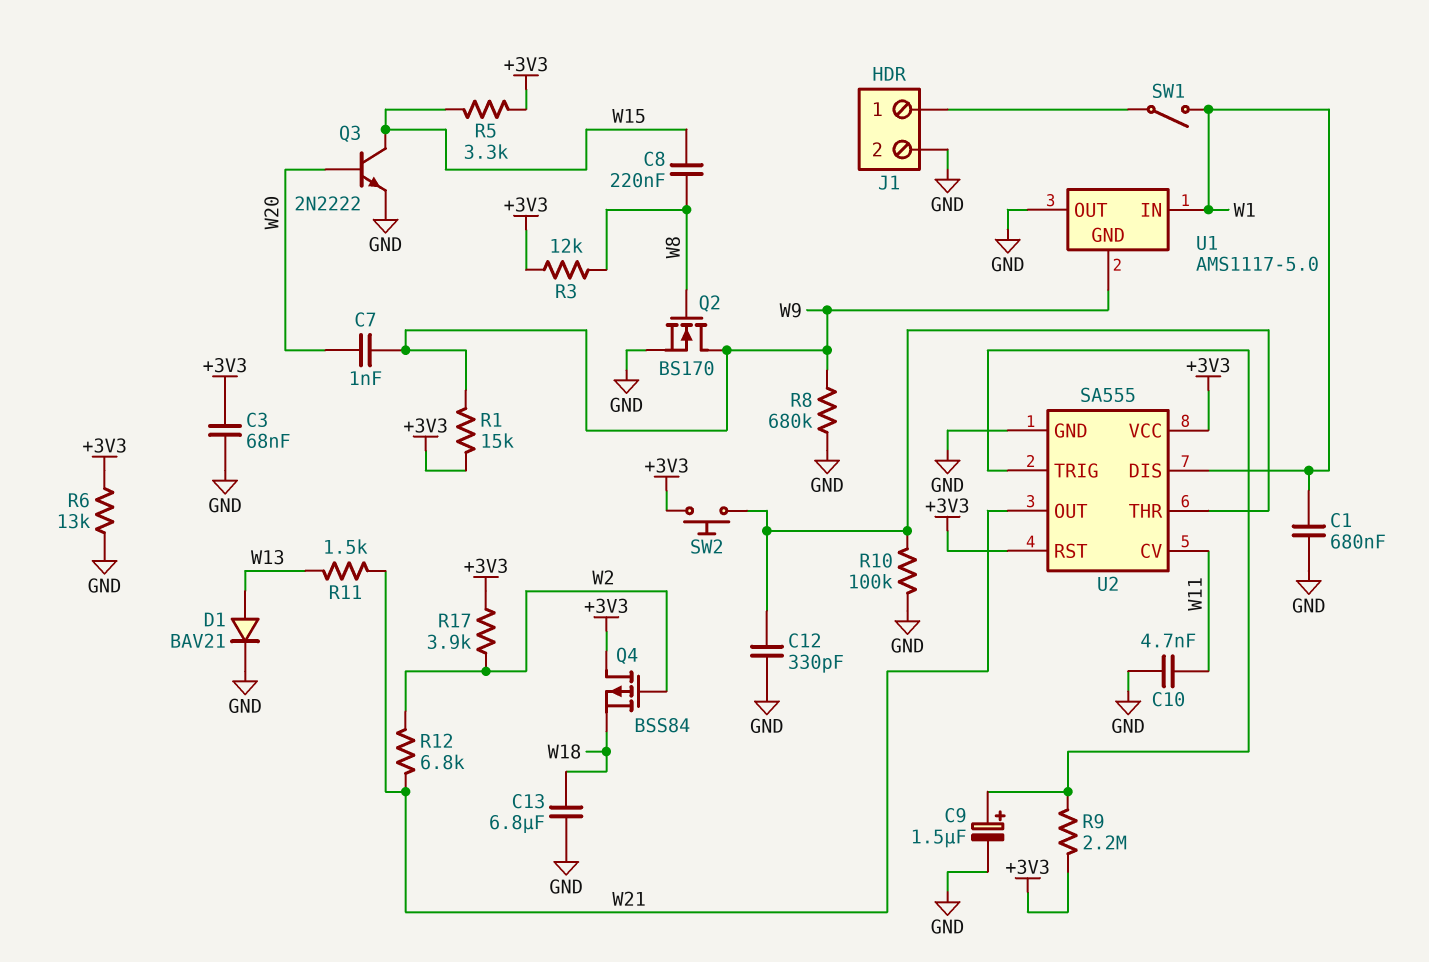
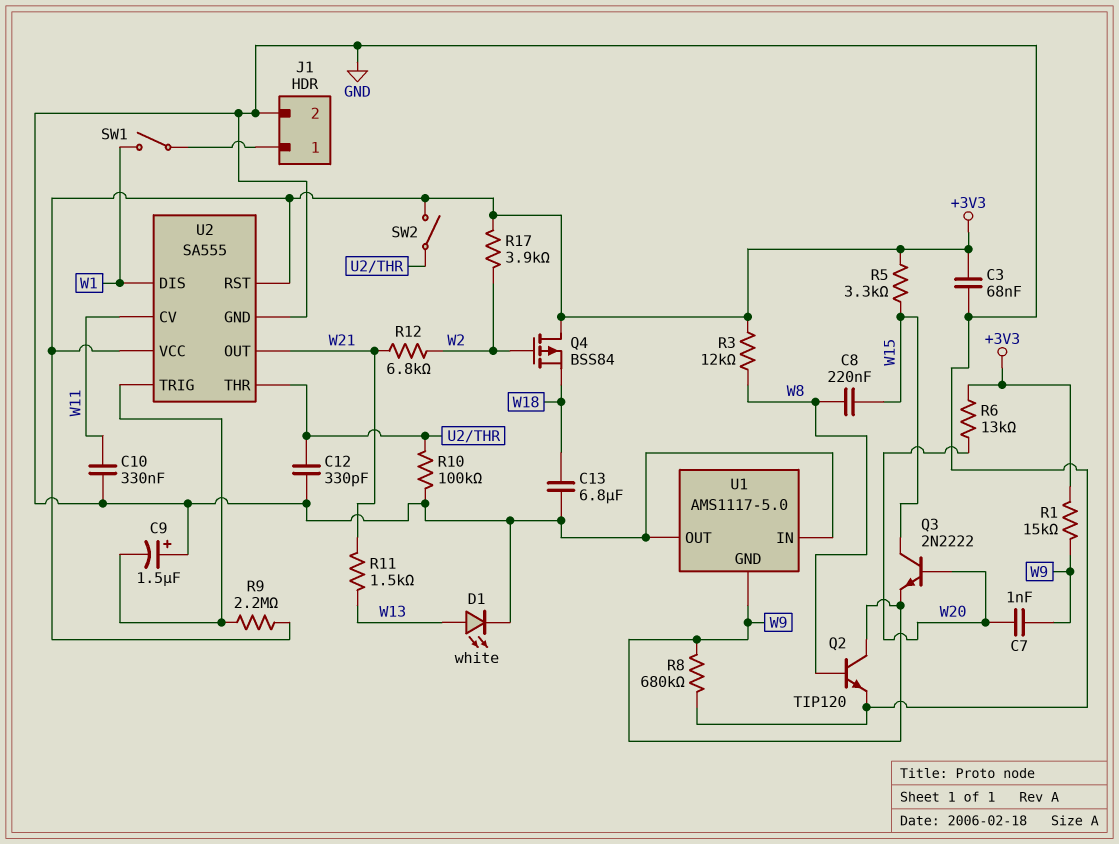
C1: 680nF (GND, W1) -> none
C9: 1.5uF (plus U2/TRIG, minus GND) -> 1.5uF (plus GND, minus U2/TRIG)
C10: 4.7nF (GND, W11) -> 330nF (GND, W11)
D1: diode BAV21 (A W13, K GND) -> LED white (A W13, K GND)
Q2: NMOS BS170 (G W8, D W9, S GND) -> NPN TIP120 (B W8, C W9, E GND)
Q3: NPN 2N2222 (B W20, C W15, E GND) -> NPN 2N2222 (B W20, C W15, E W9)
R6: 13k (+3V3, GND) -> 13k (+3V3, W20)
SW2: button (+3V3, U2/THR) -> switch (+3V3, U2/THR)
U1 pin IN: W1 -> GND

